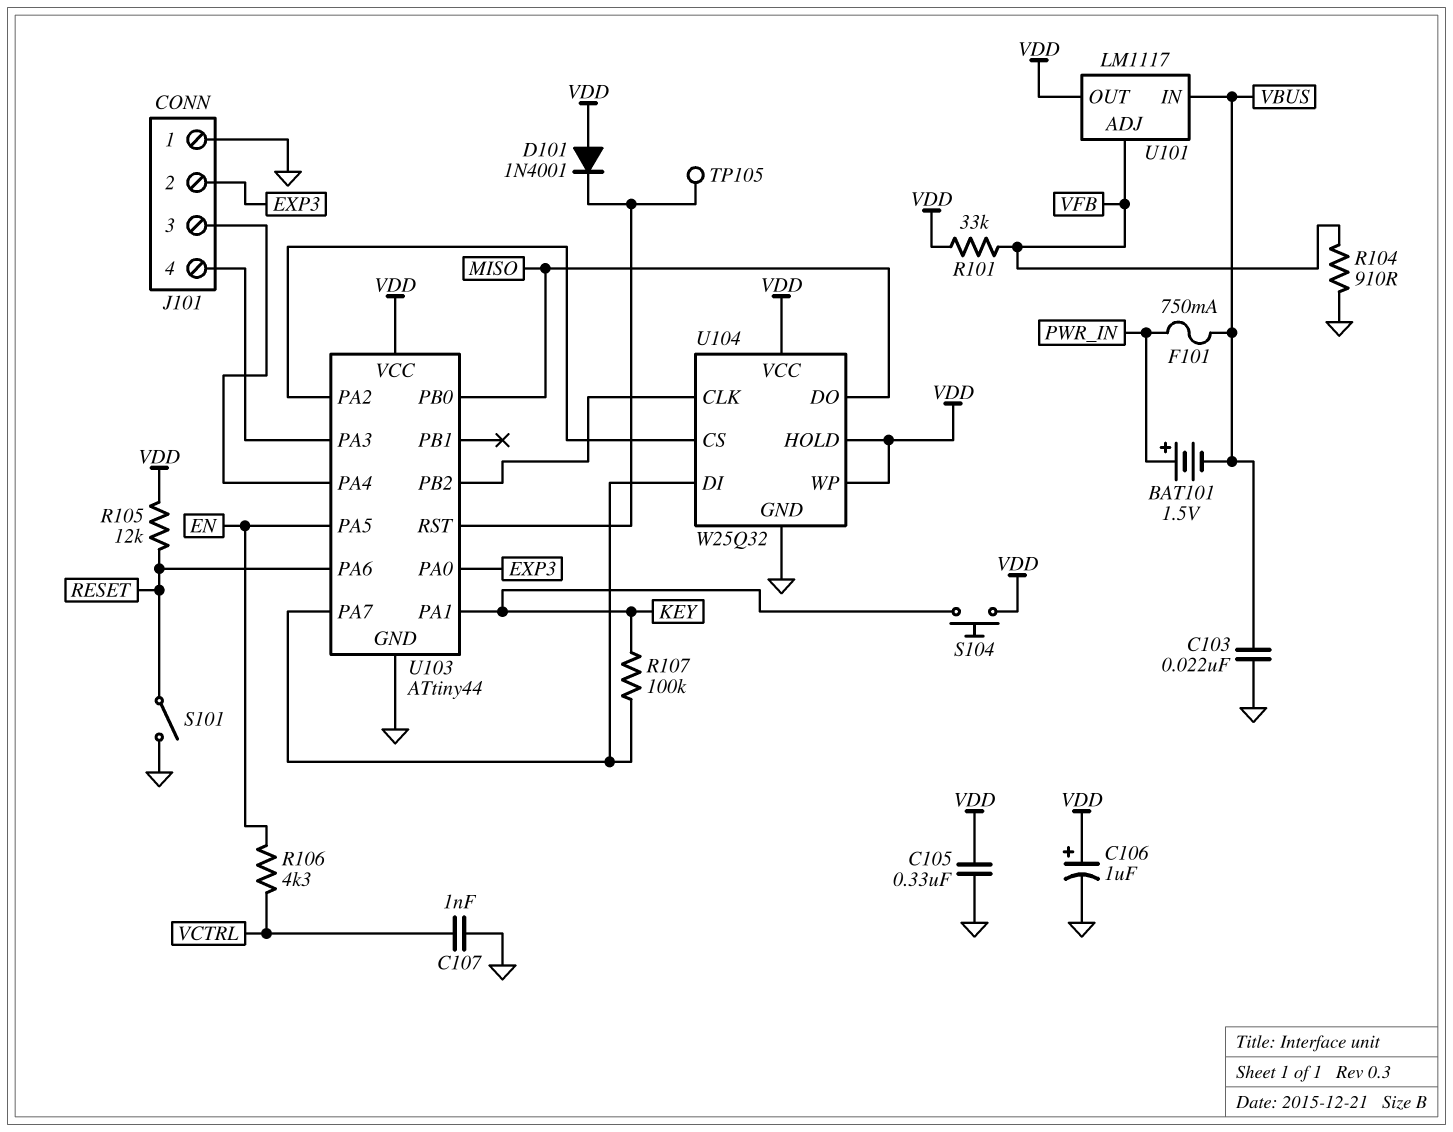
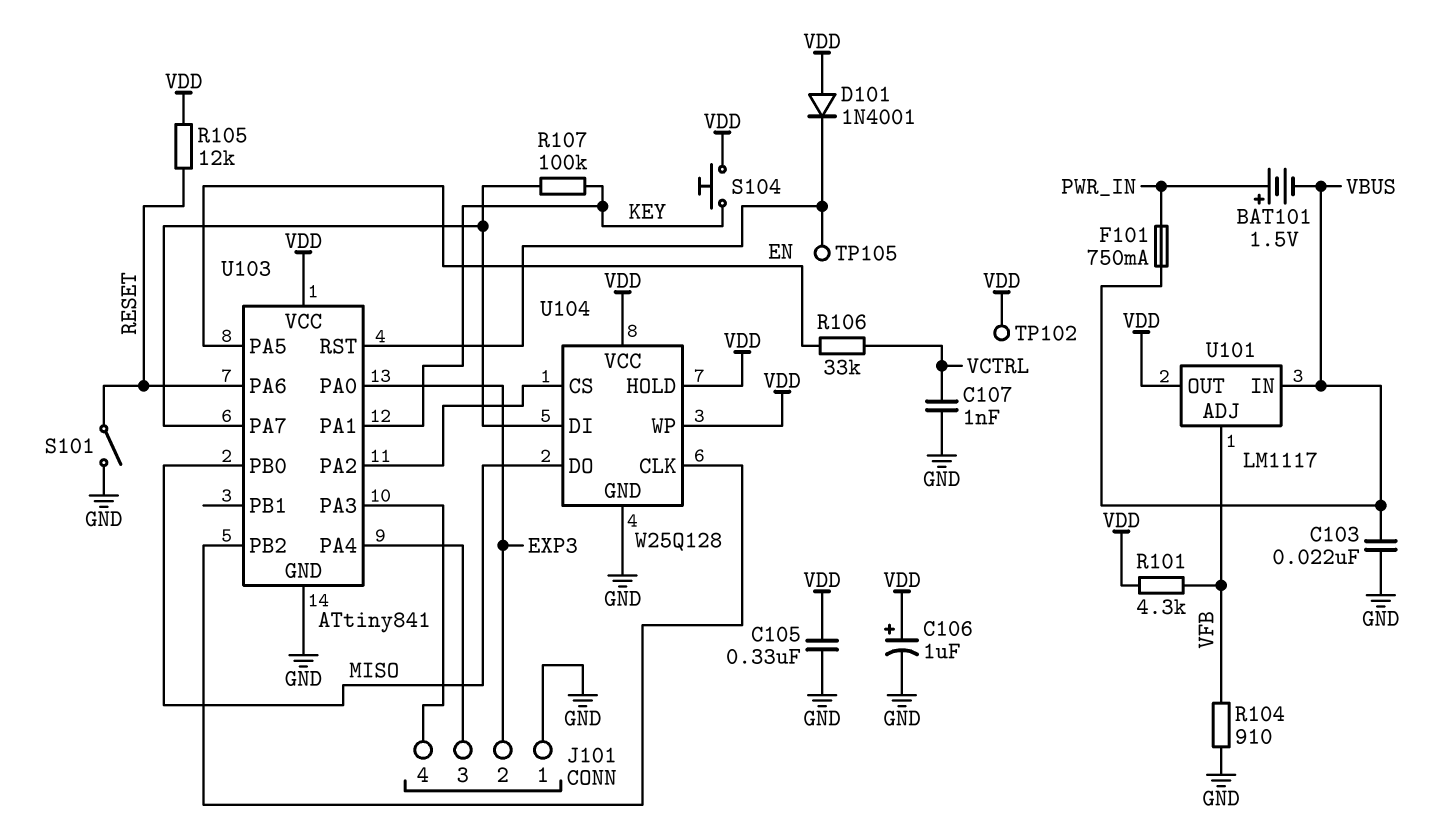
R101: 33k (VDD, VFB) -> 4.3k (VDD, VFB)
R106: 4.3k (EN, VCTRL) -> 33k (EN, VCTRL)
TP102: none -> test point (VDD)
U103: ATtiny44 -> ATtiny841
U104: W25Q32 -> W25Q128

